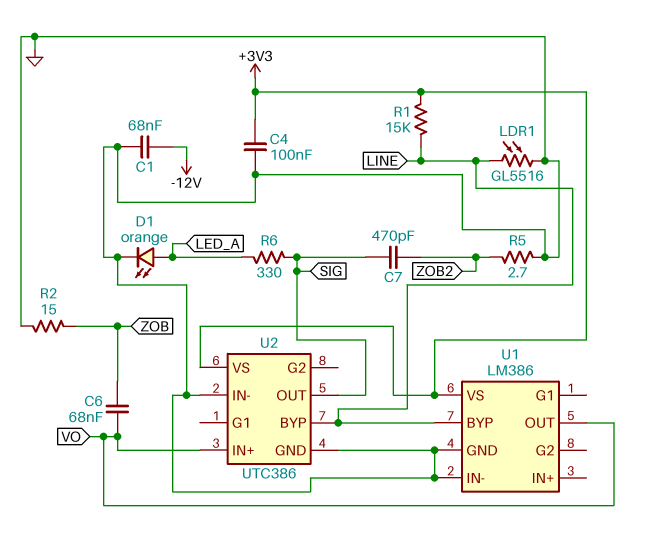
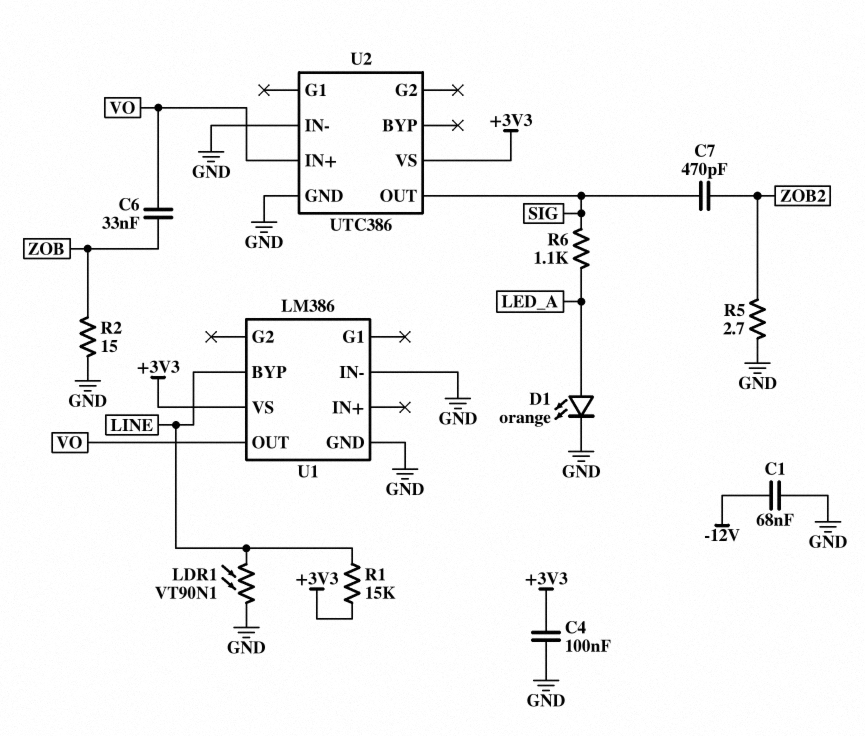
C6: 68nF (VO, ZOB) -> 33nF (VO, ZOB)
LDR1: GL5516 (GND, LINE) -> VT90N1 (GND, LINE)
R6: 330 (LED_A, SIG) -> 1.1k (LED_A, SIG)
U2 pin BYP: LINE -> none

